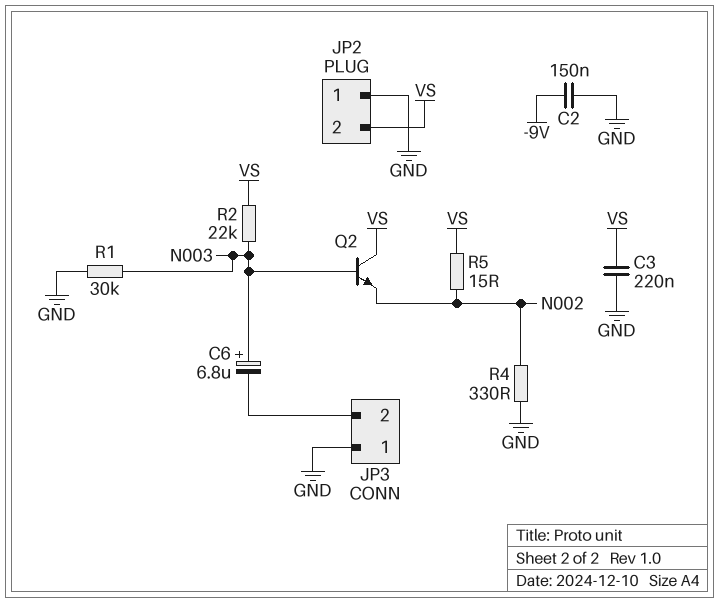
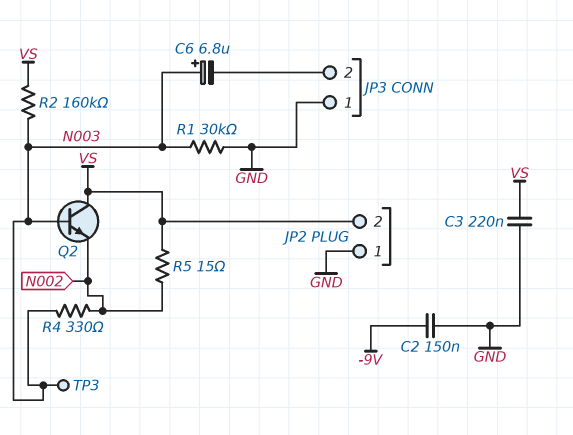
R2: 22k (N003, VS) -> 160k (N003, VS)
R4: 330 (GND, N002) -> 330 (N002, N003)
TP3: none -> test point (N003)

